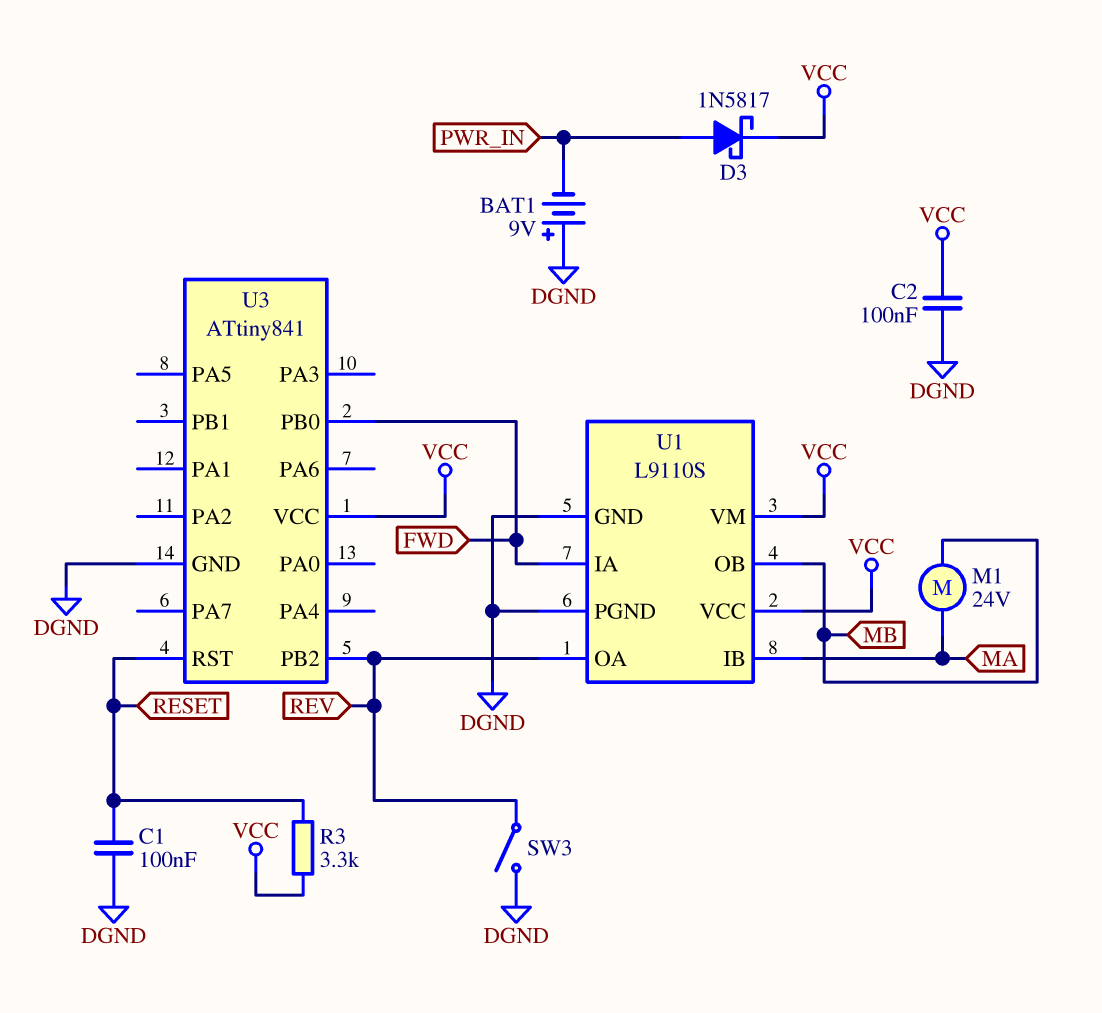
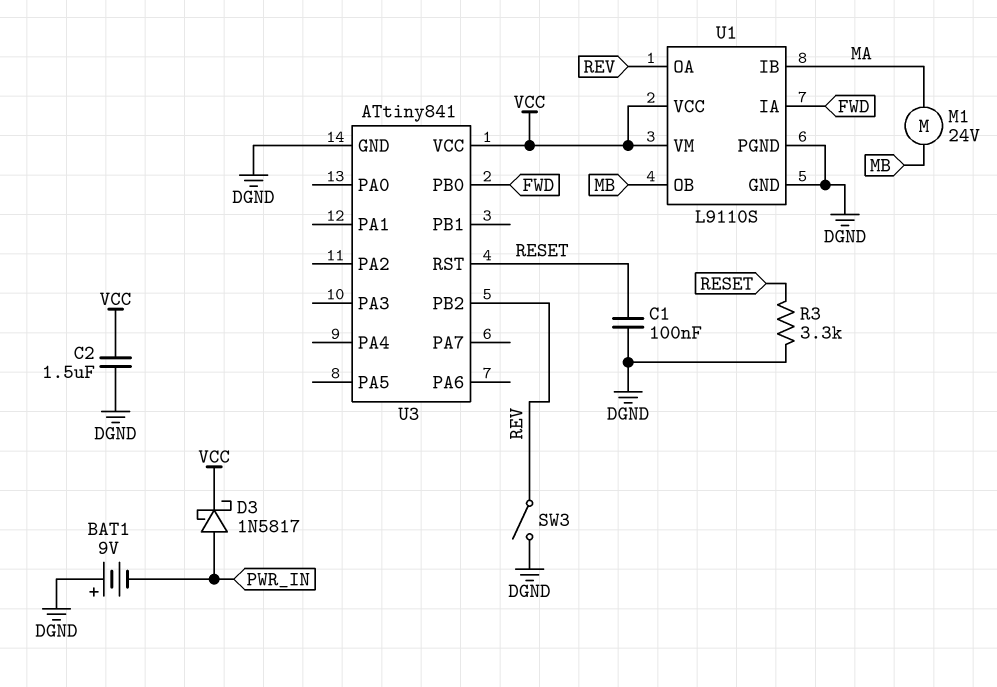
C2: 100nF (DGND, VCC) -> 1.5uF (DGND, VCC)
R3: 3.3k (RESET, VCC) -> 3.3k (DGND, RESET)

